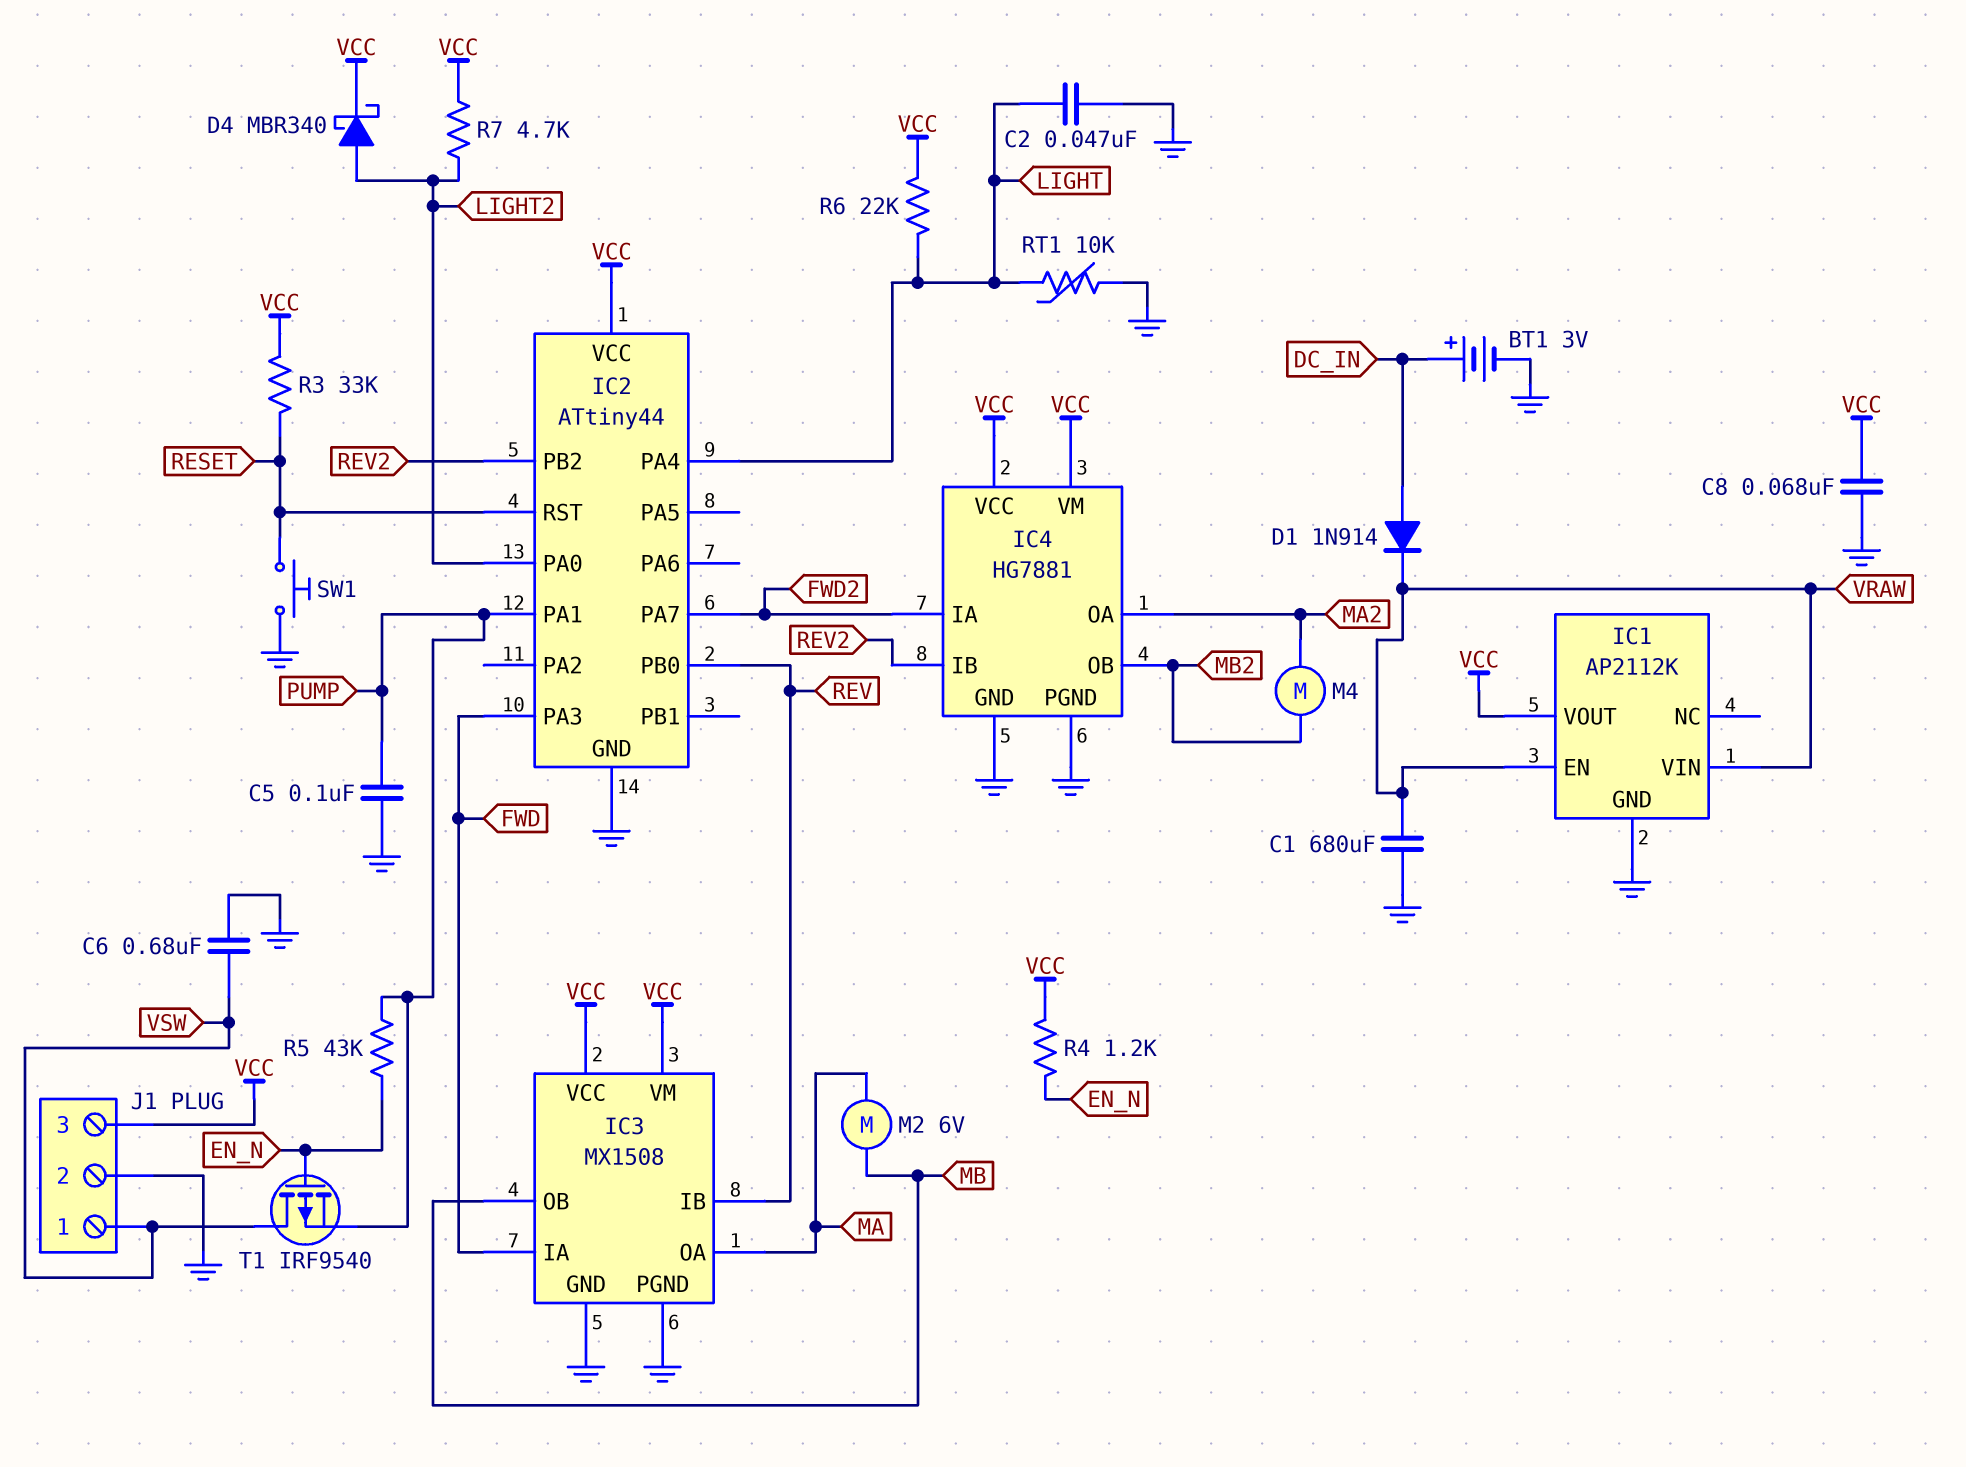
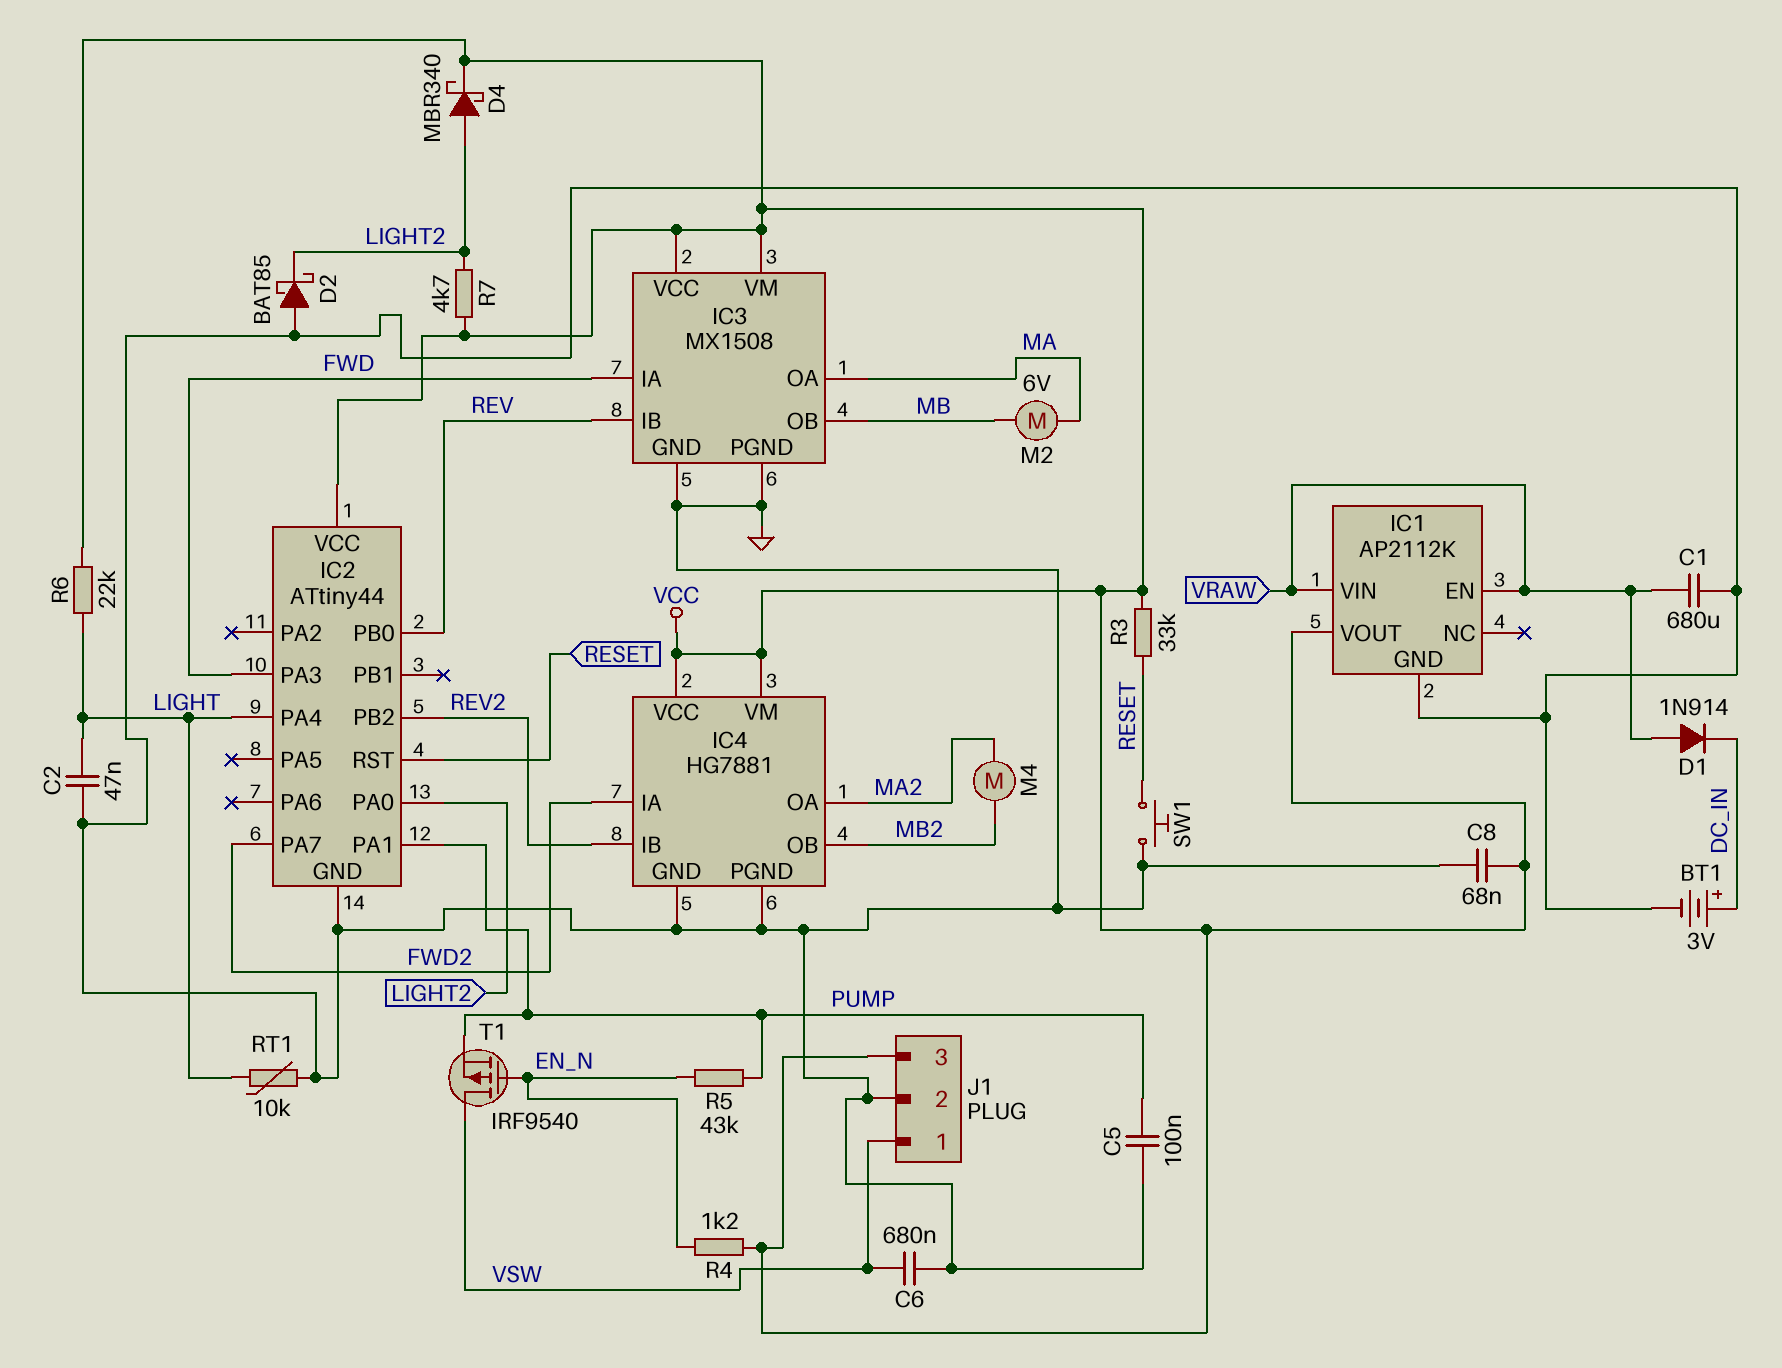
D1: diode 1N914 (A DC_IN, K VRAW) -> diode 1N914 (A VRAW, K DC_IN)
D2: none -> schottky BAT85 (A GND, K LIGHT2)

